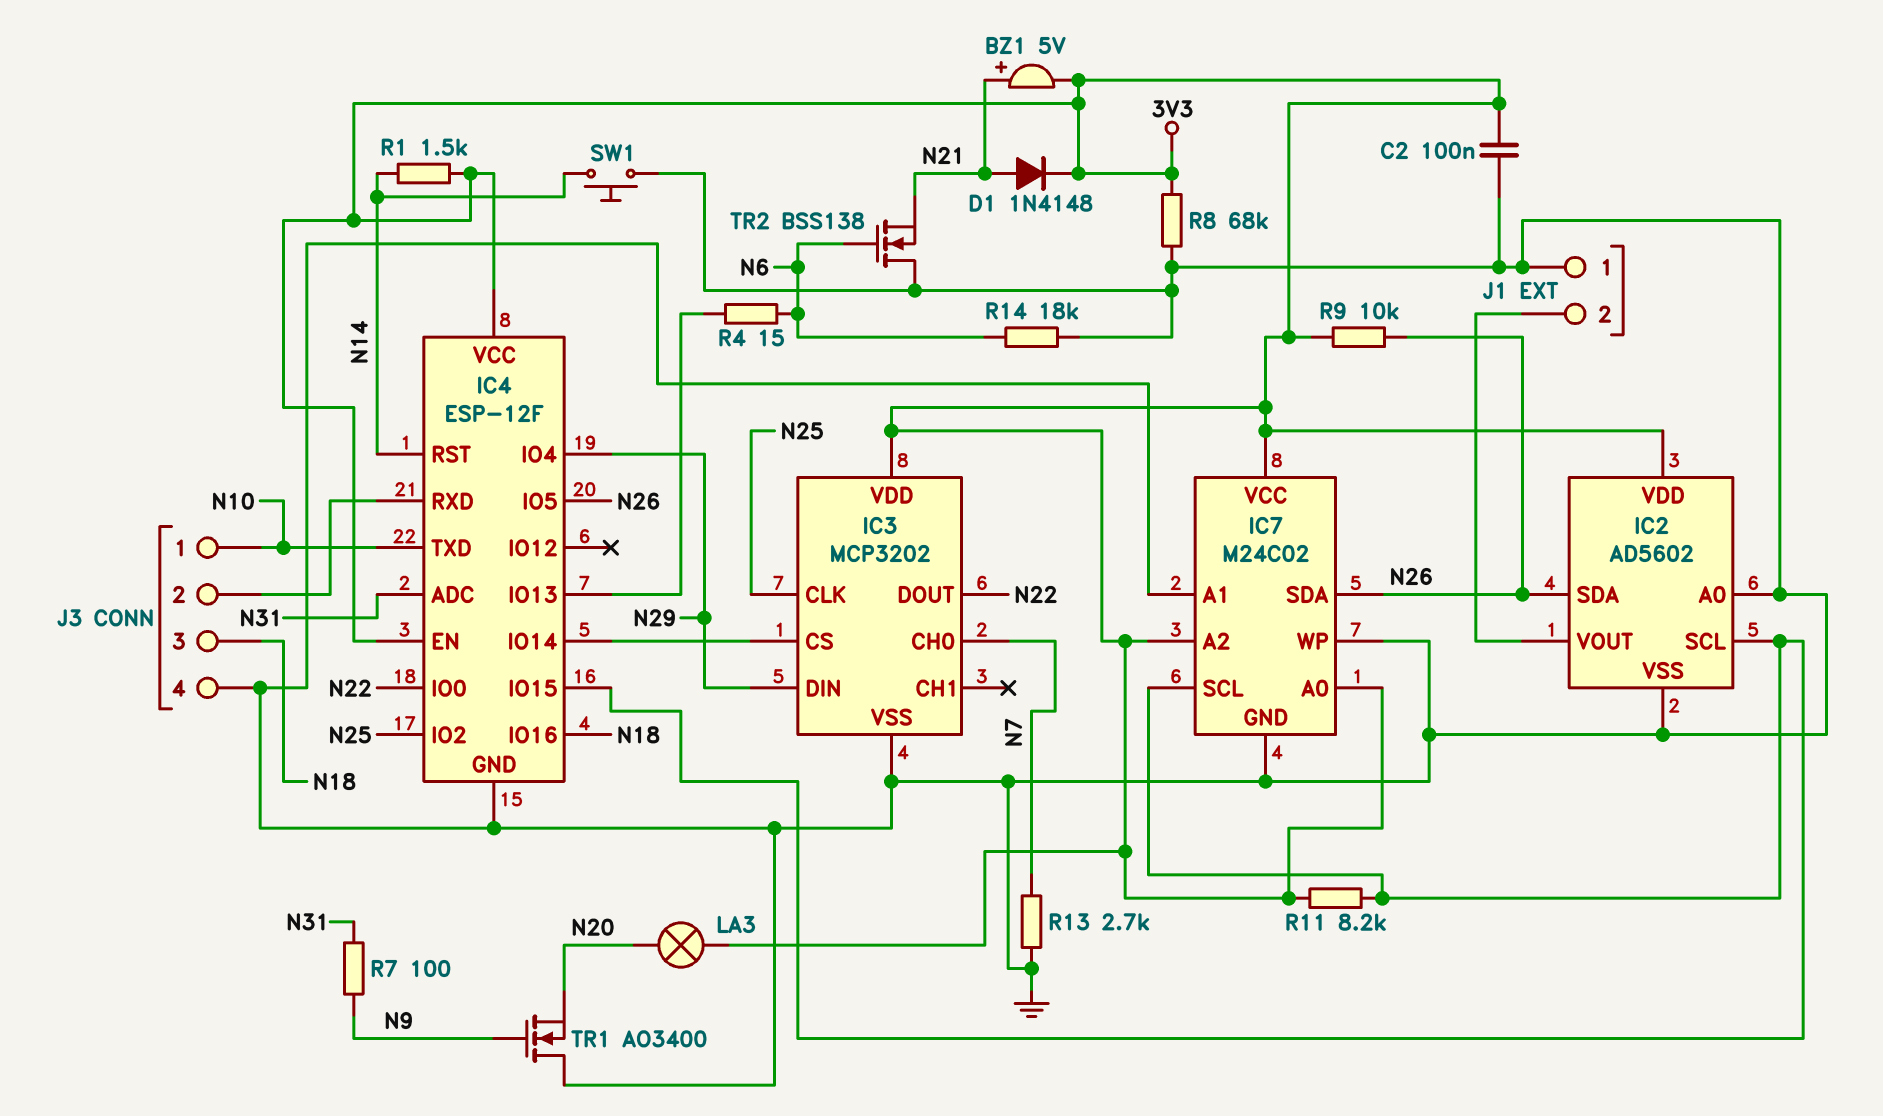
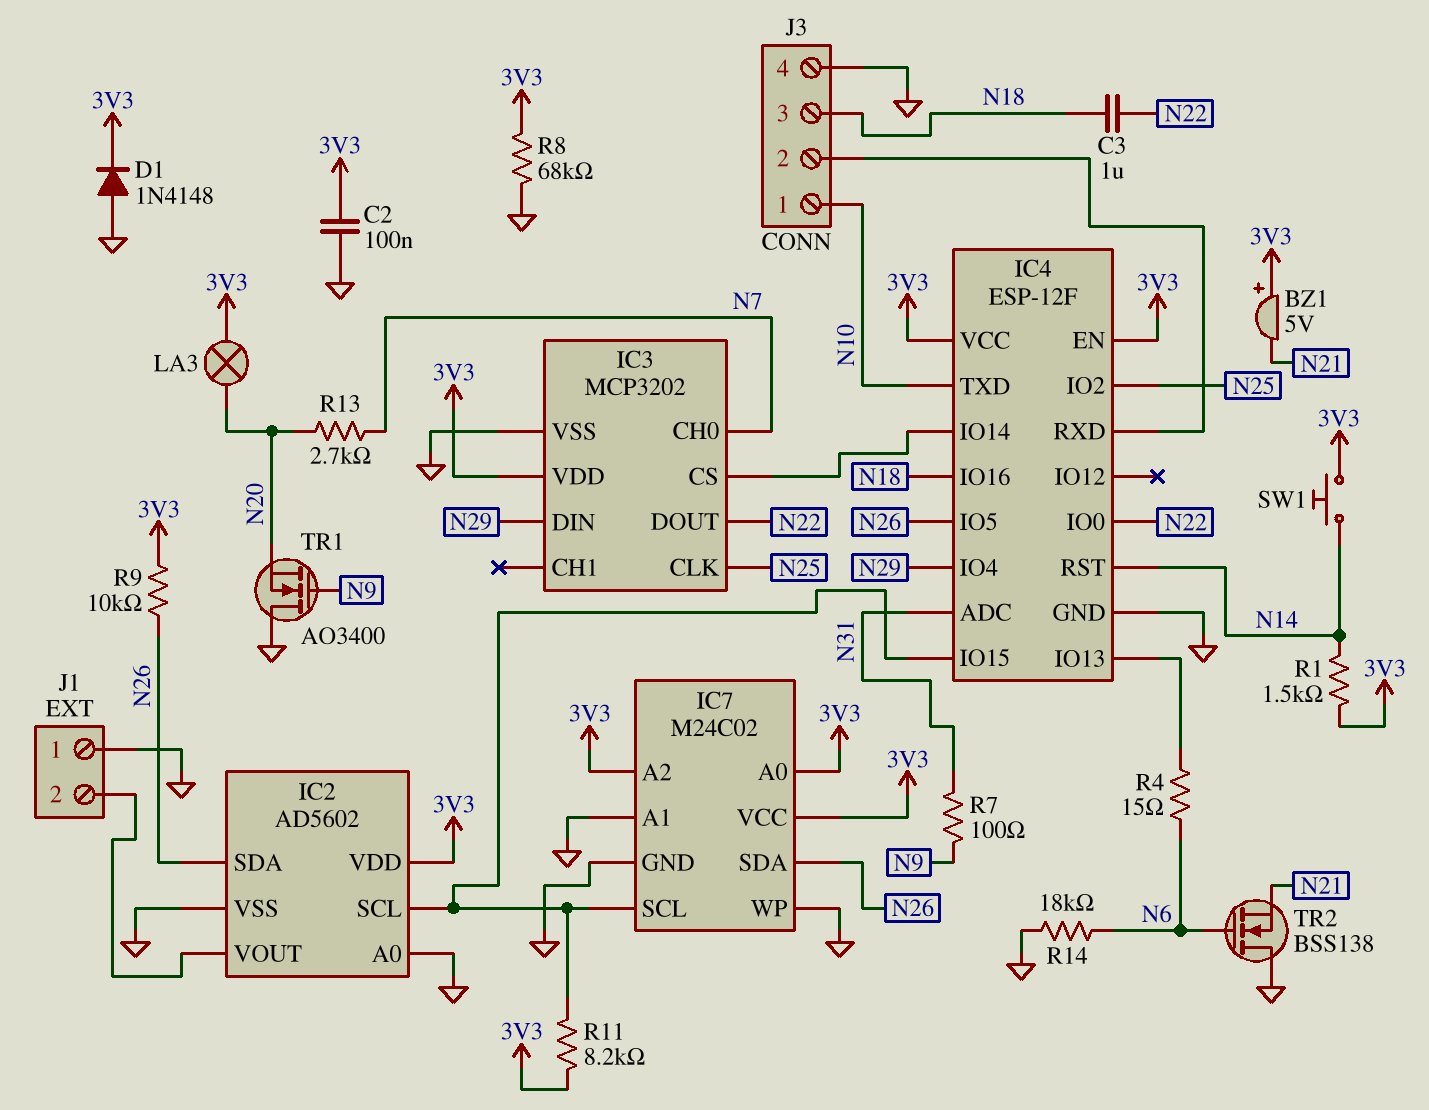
BZ1: buzzer 5V (plus N21, minus 3V3) -> buzzer 5V (plus 3V3, minus N21)
C3: none -> 1uF (N18, N22)
D1: diode 1N4148 (A N21, K 3V3) -> diode 1N4148 (A GND, K 3V3)
R13: 2.7k (GND, N7) -> 2.7k (N7, N20)
SW1: button (GND, N14) -> button (3V3, N14)

